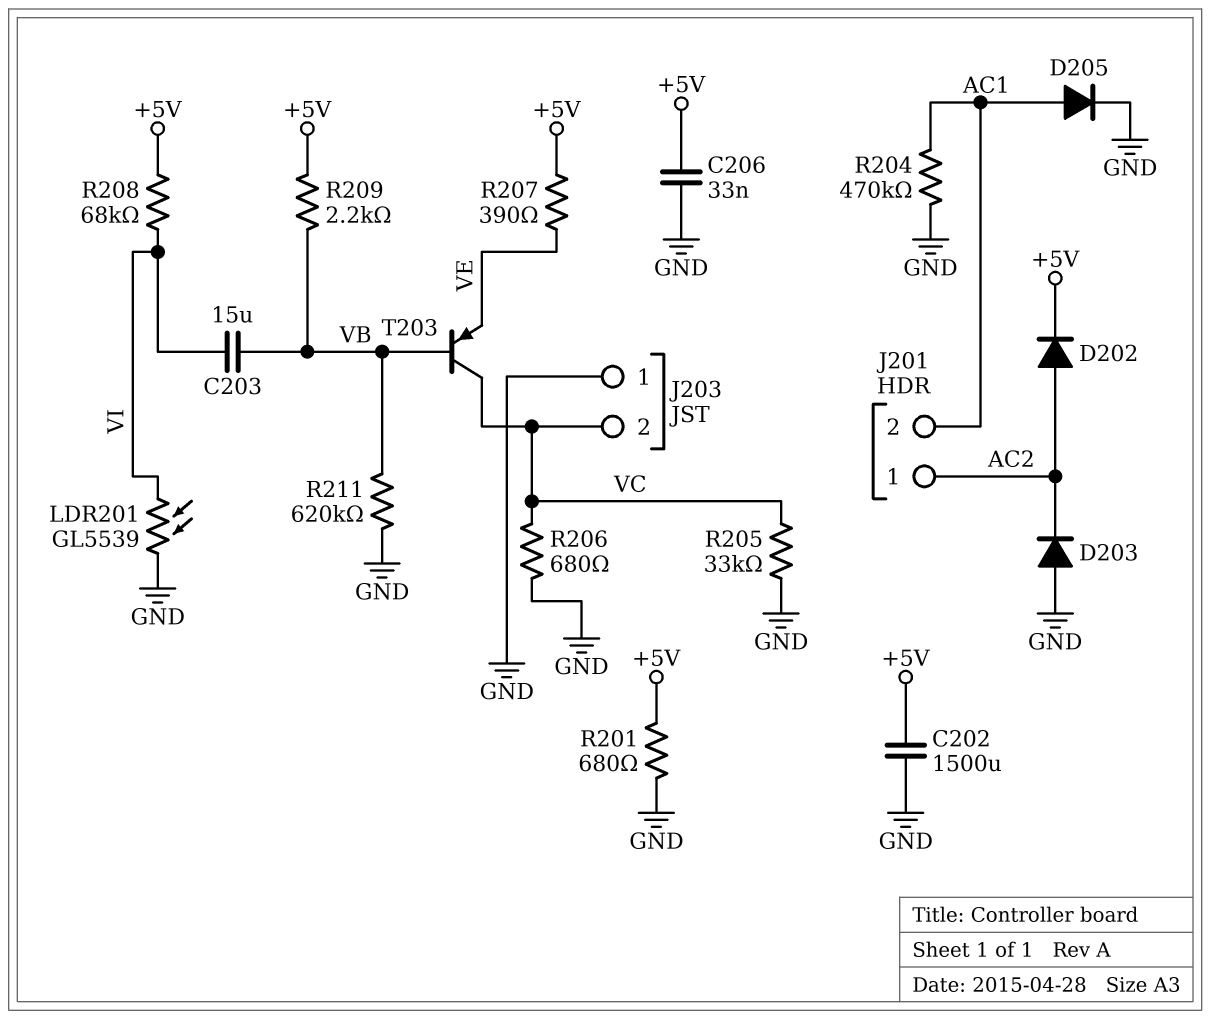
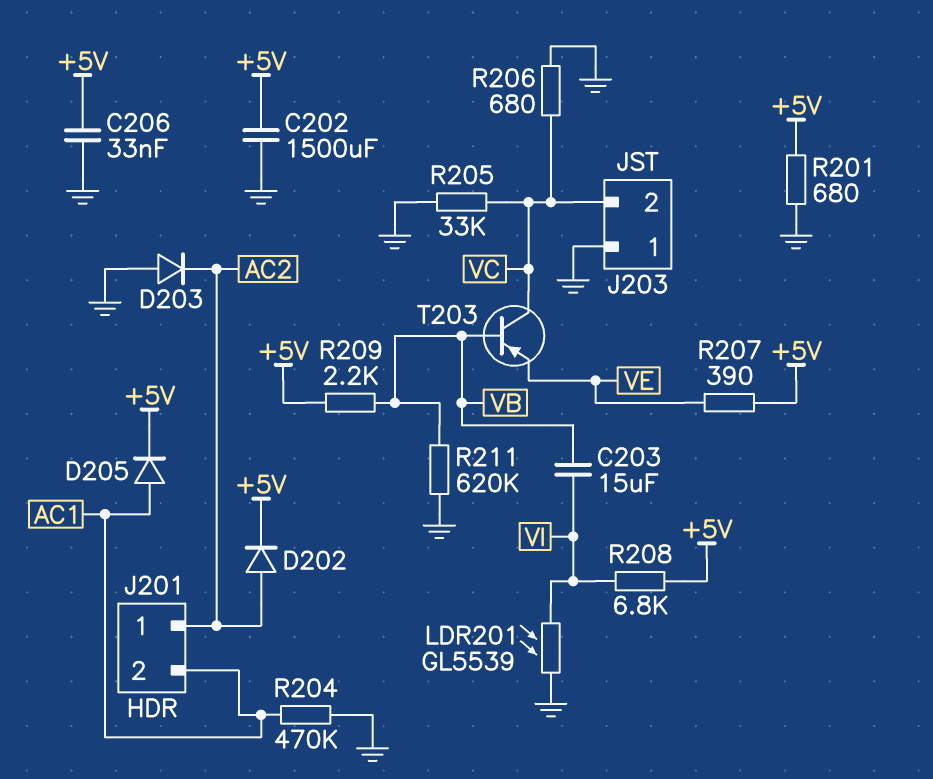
D205: diode (A AC1, K GND) -> diode (A AC1, K +5V)
R208: 68k (+5V, VI) -> 6.8k (+5V, VI)

